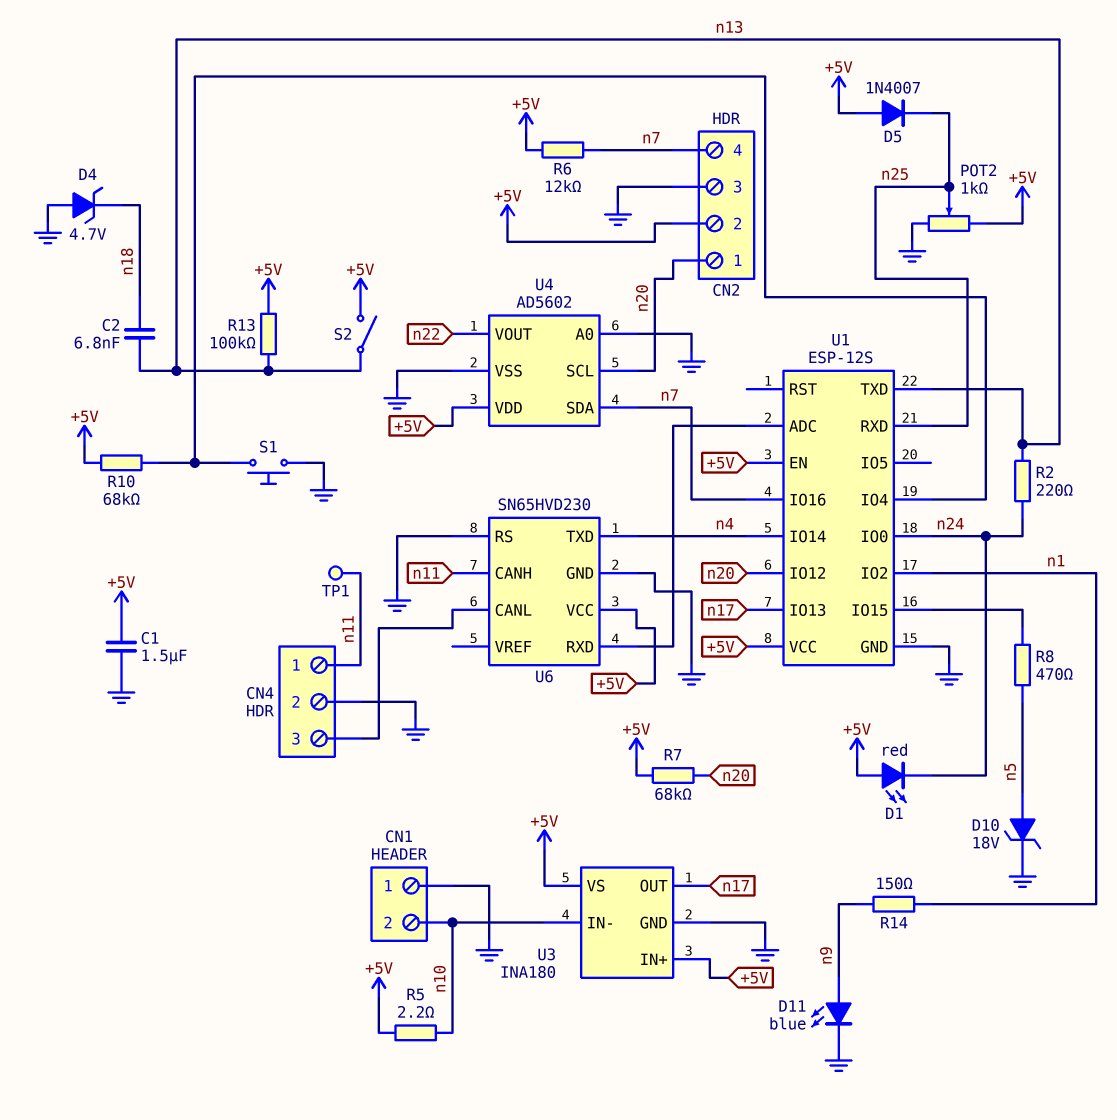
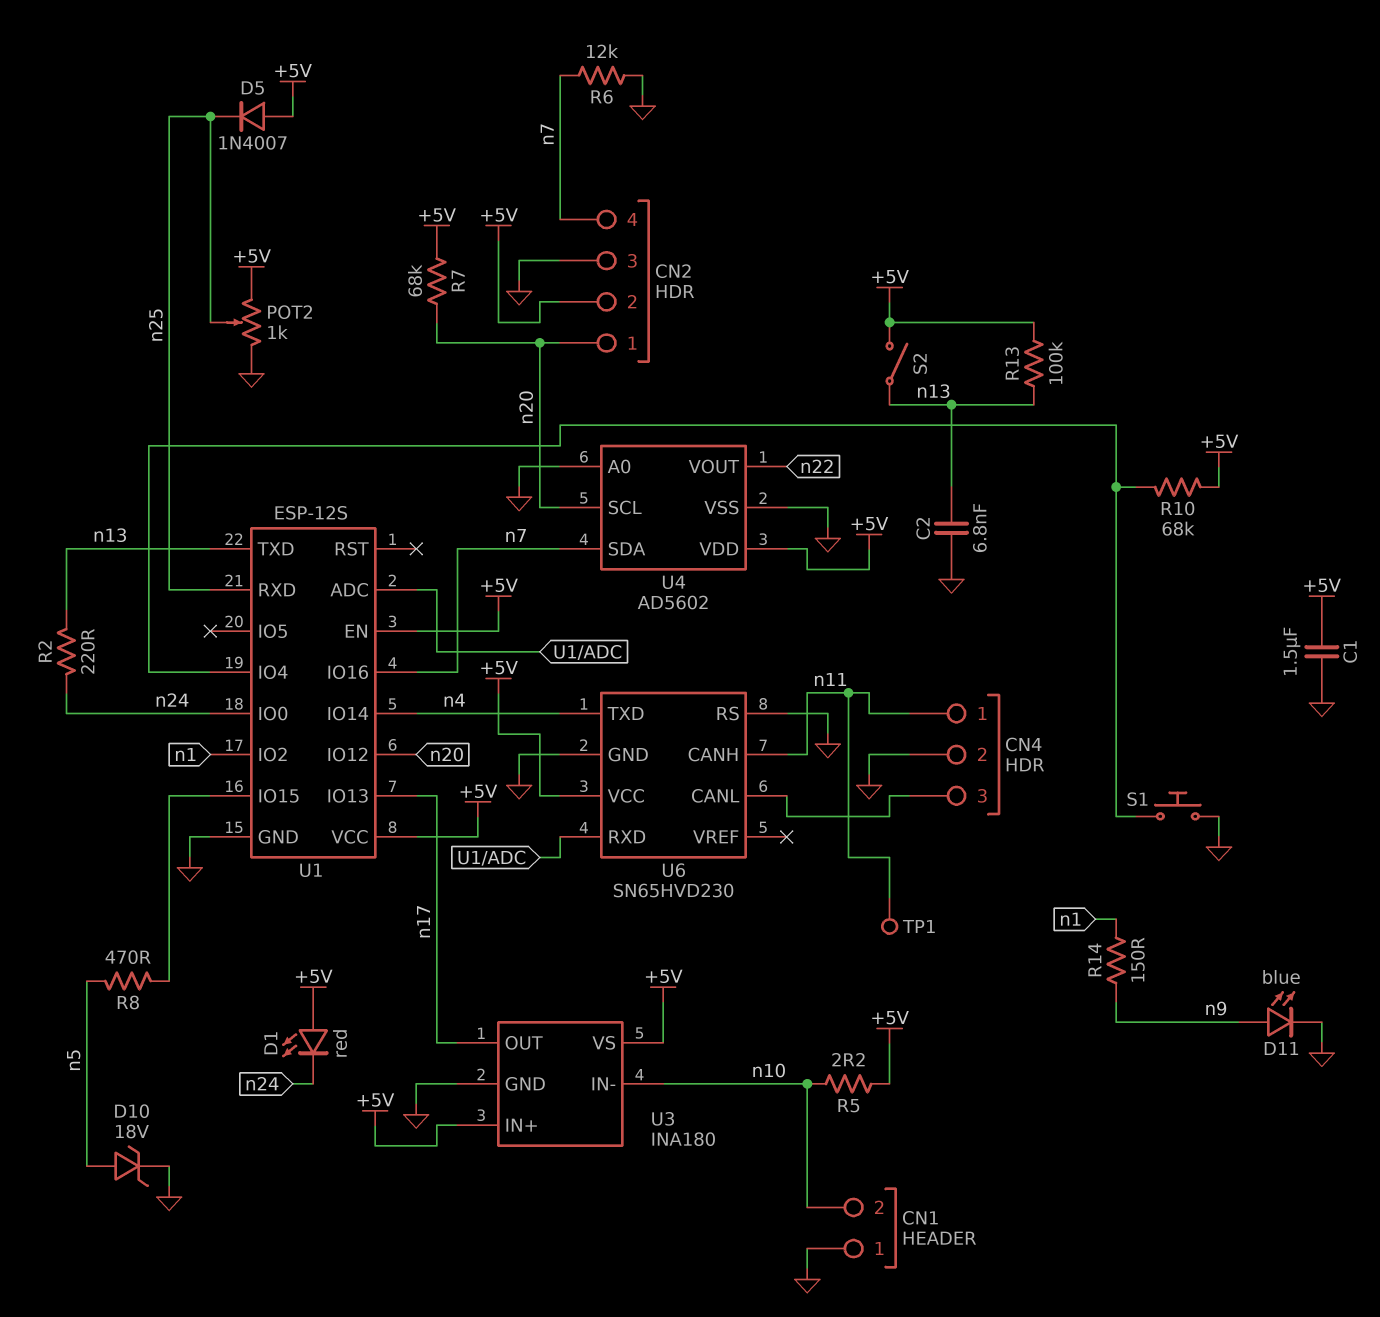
C2: 6.8nF (n13, n18) -> 6.8nF (GND, n13)
D4: zener 4.7V (A GND, K n18) -> none
R6: 12k (+5V, n7) -> 12k (GND, n7)

